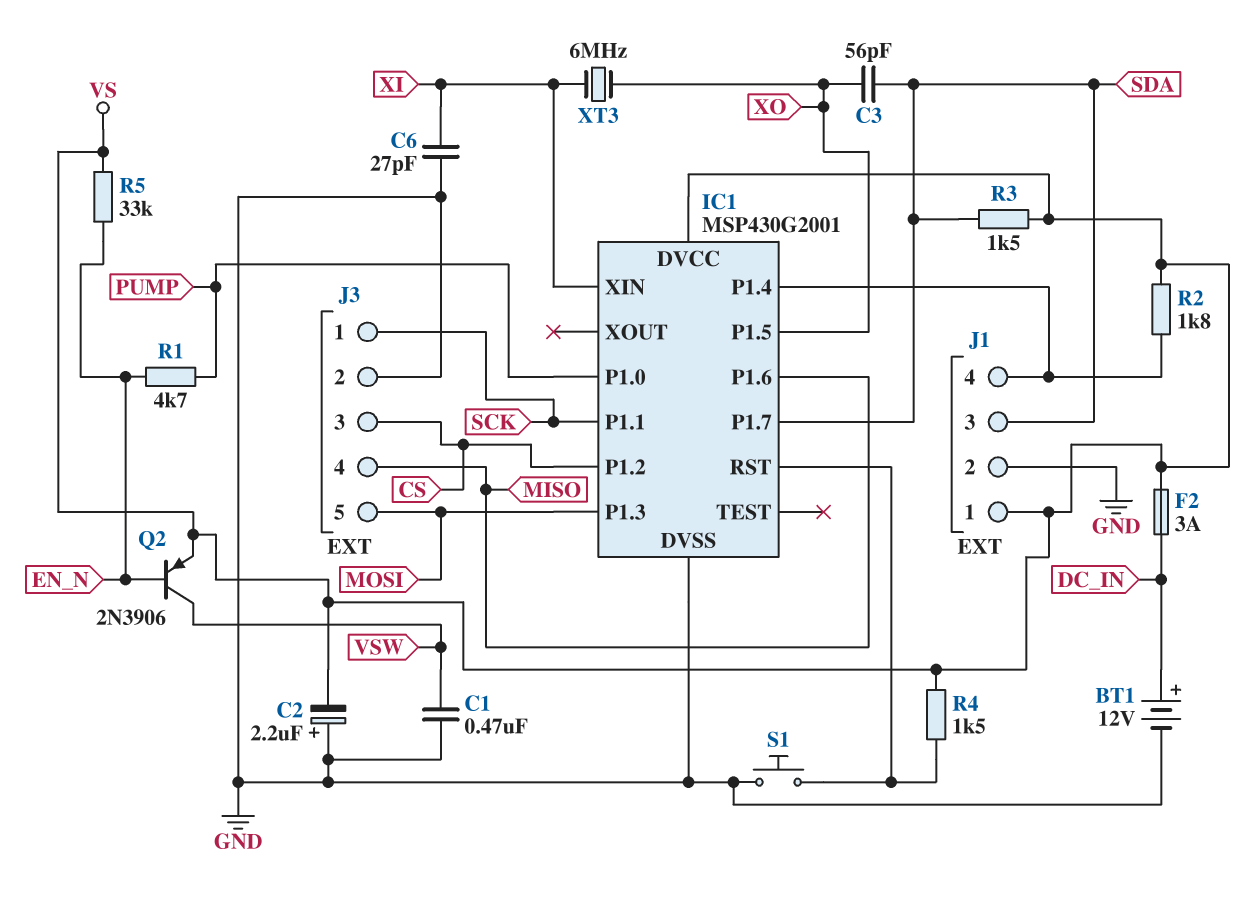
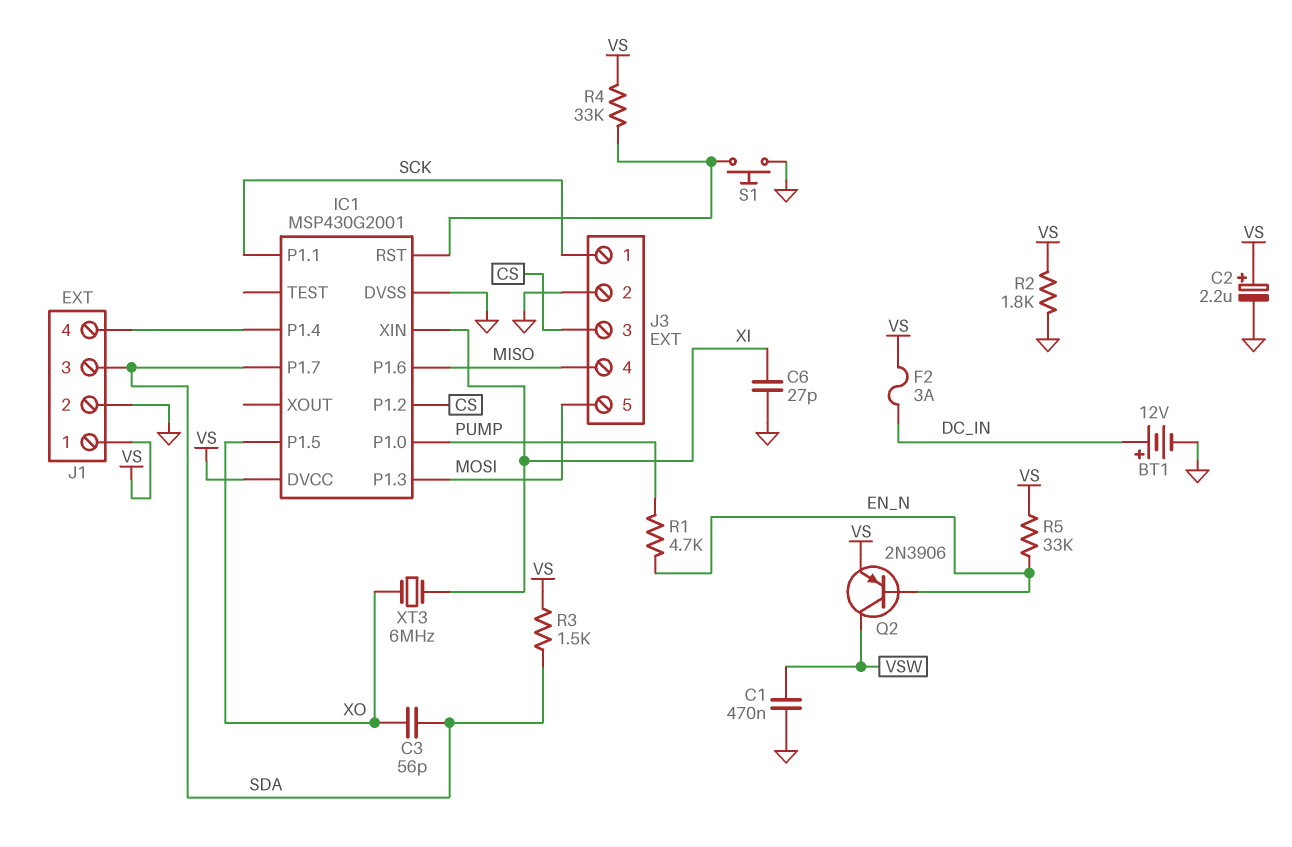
C2: 2.2uF (plus GND, minus VS) -> 2.2uF (plus VS, minus GND)
R2: 1.8k (IC1/P1.4, VS) -> 1.8k (GND, VS)
R4: 1.5k (IC1/RST, VS) -> 33k (IC1/RST, VS)

